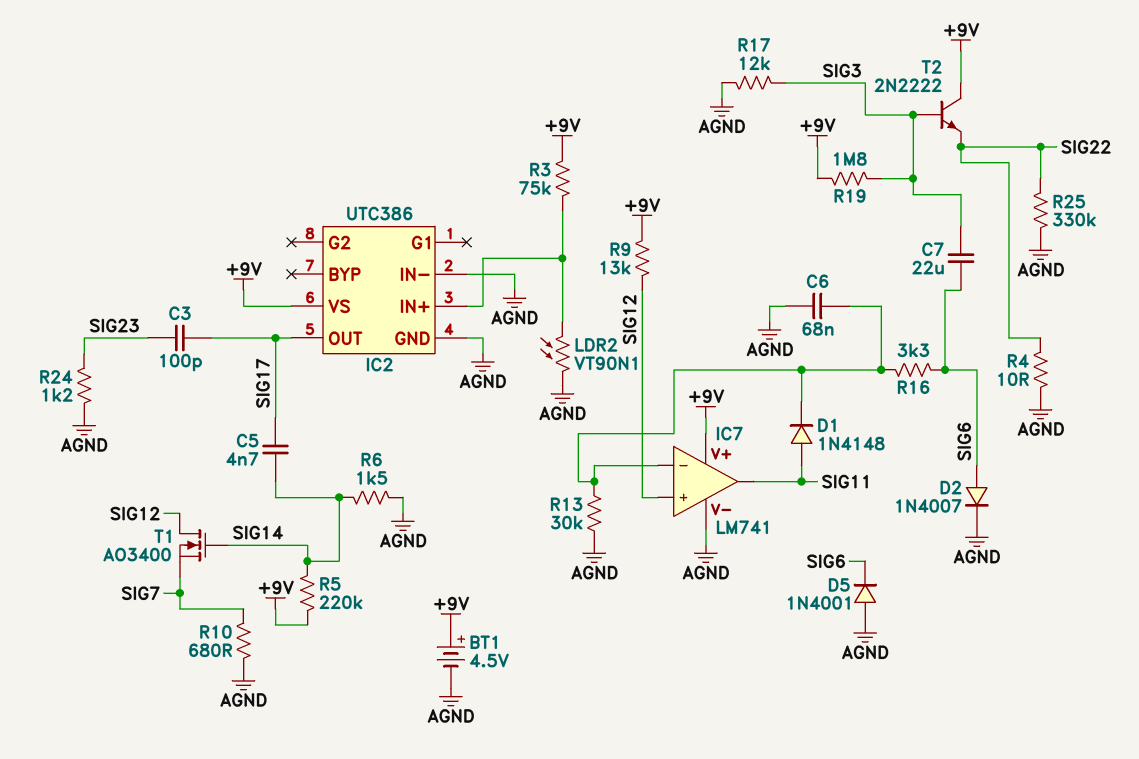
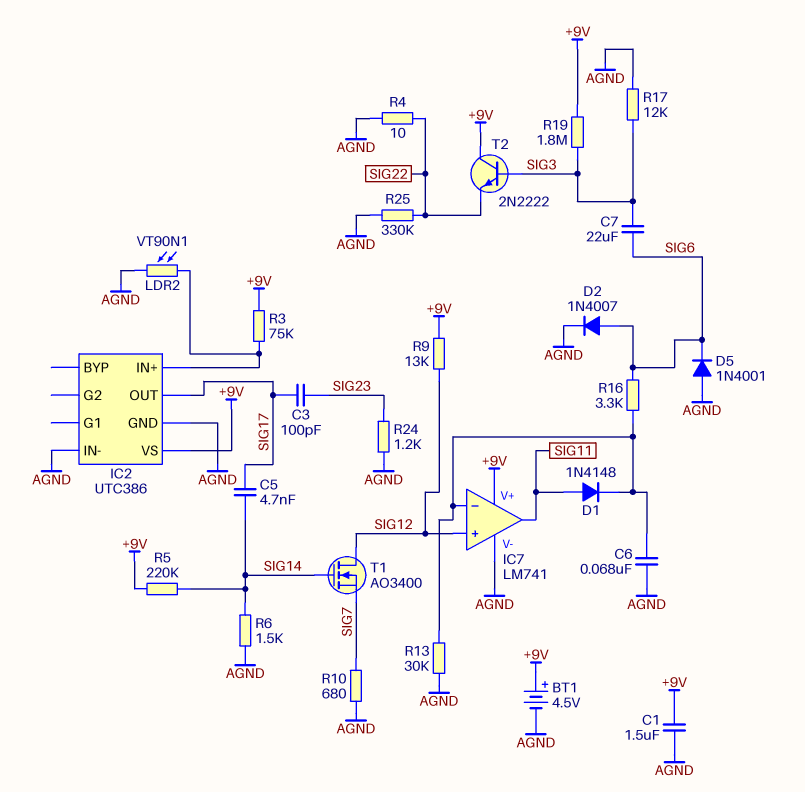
C1: none -> 1.5uF (+9V, AGND)

